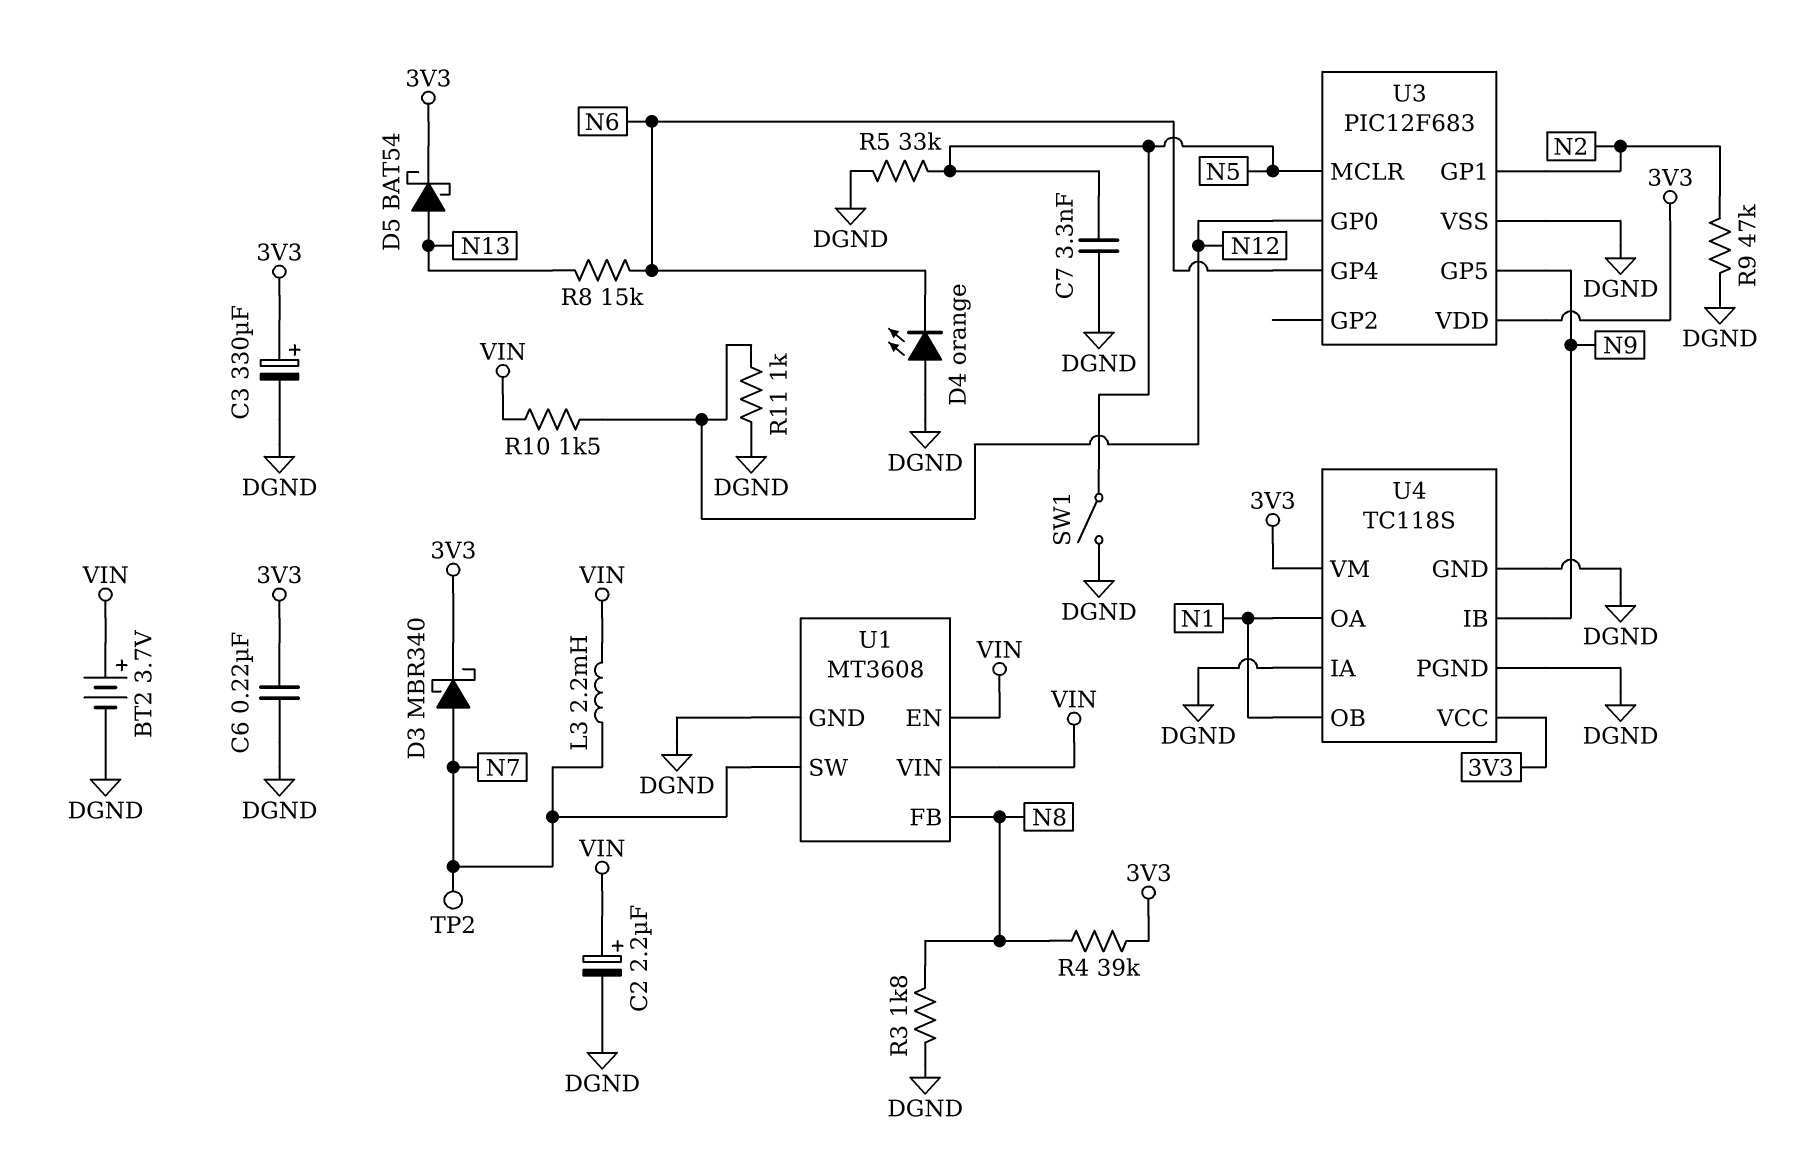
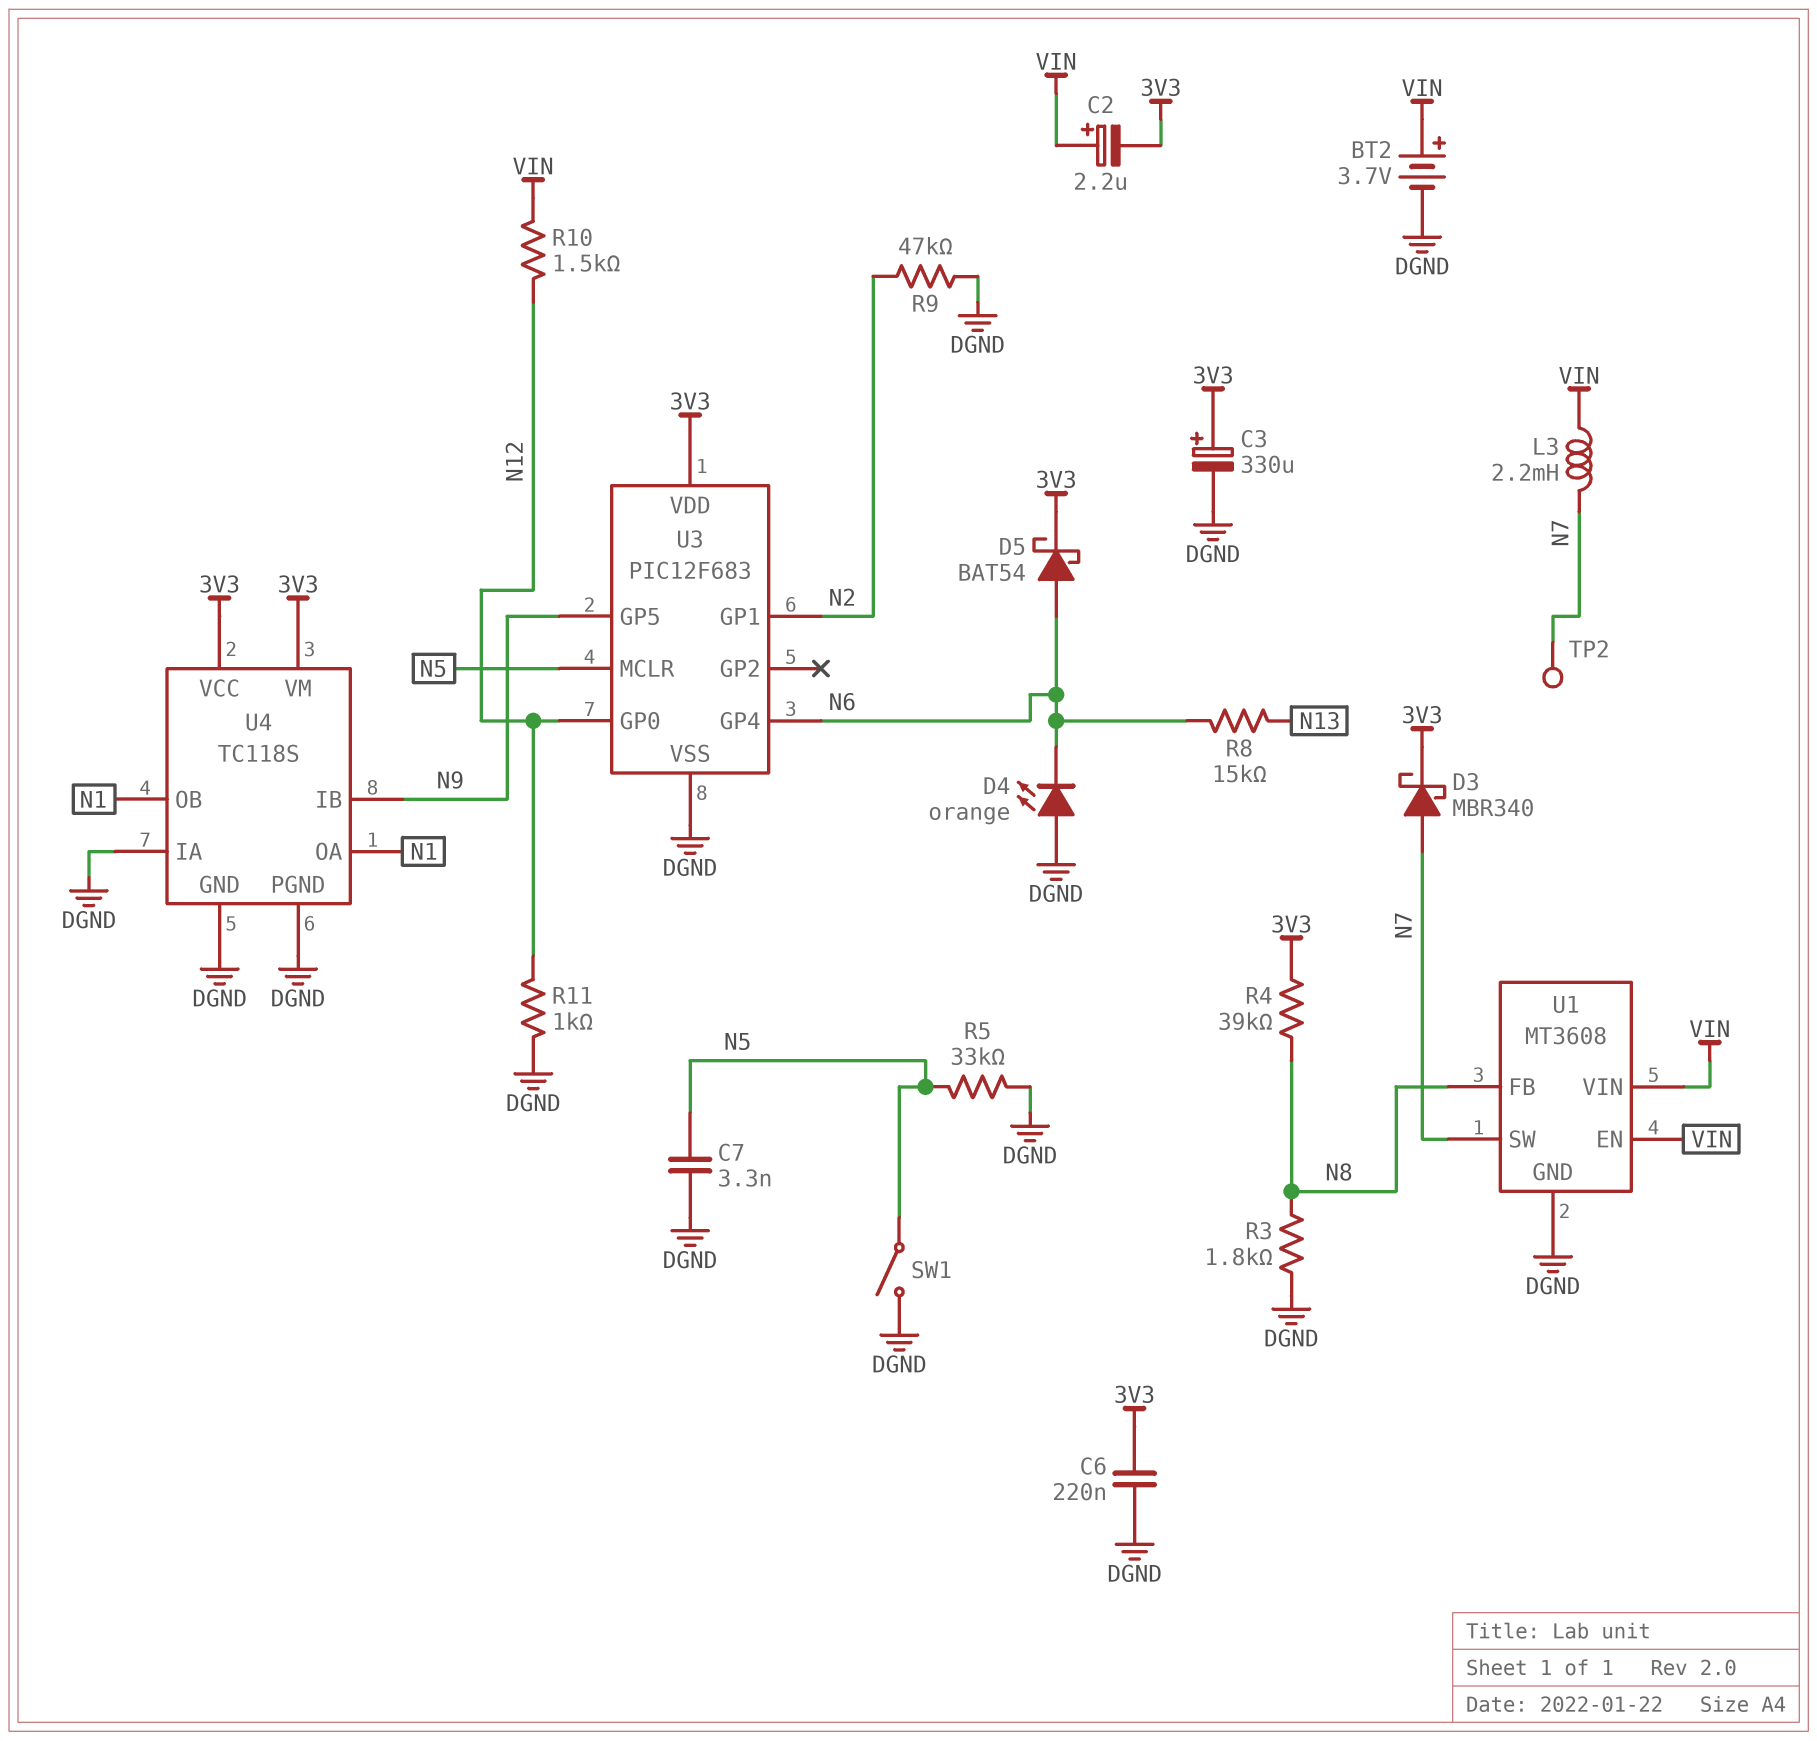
C2: 2.2uF (plus VIN, minus DGND) -> 2.2uF (plus VIN, minus 3V3)
D5: schottky BAT54 (A N13, K 3V3) -> schottky BAT54 (A N6, K 3V3)

